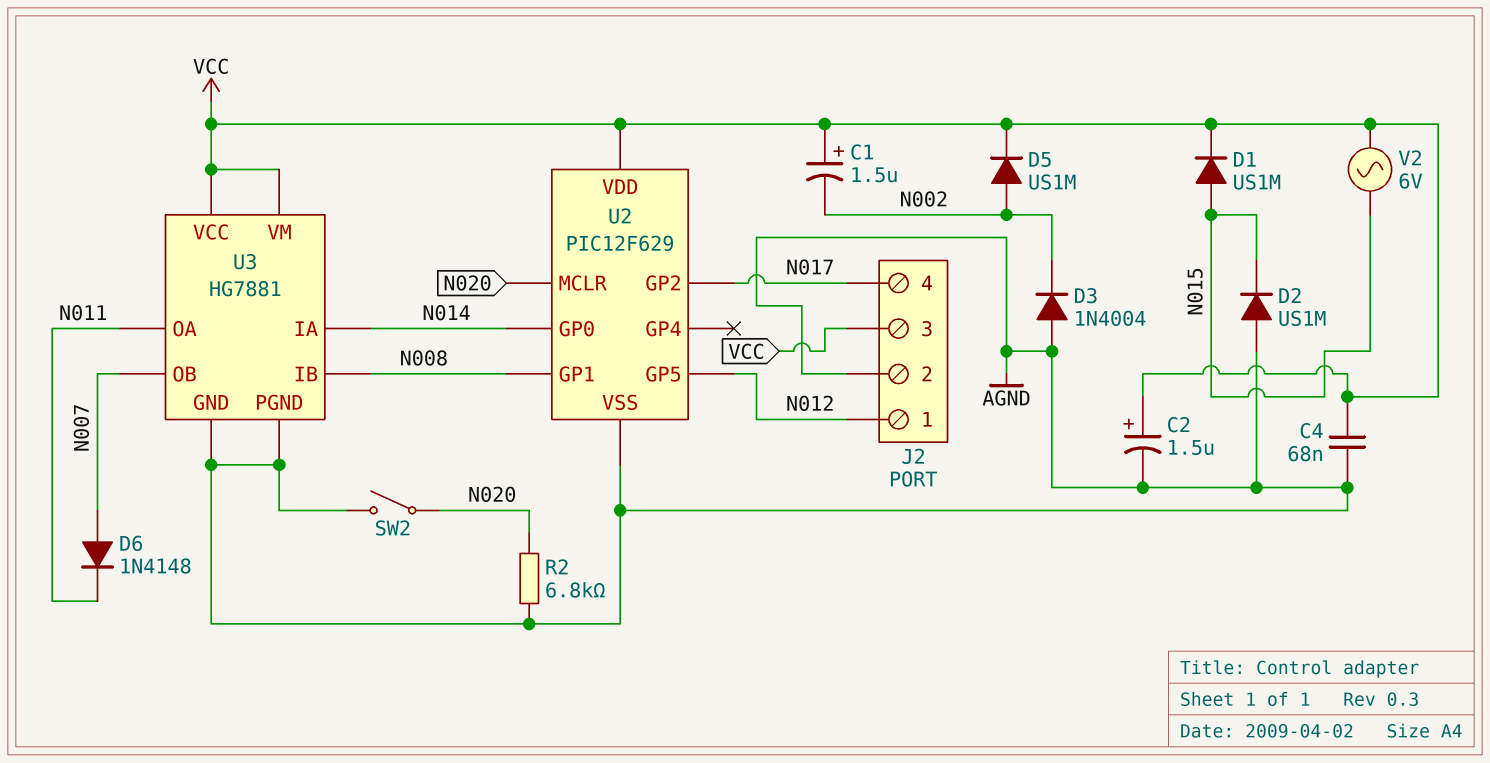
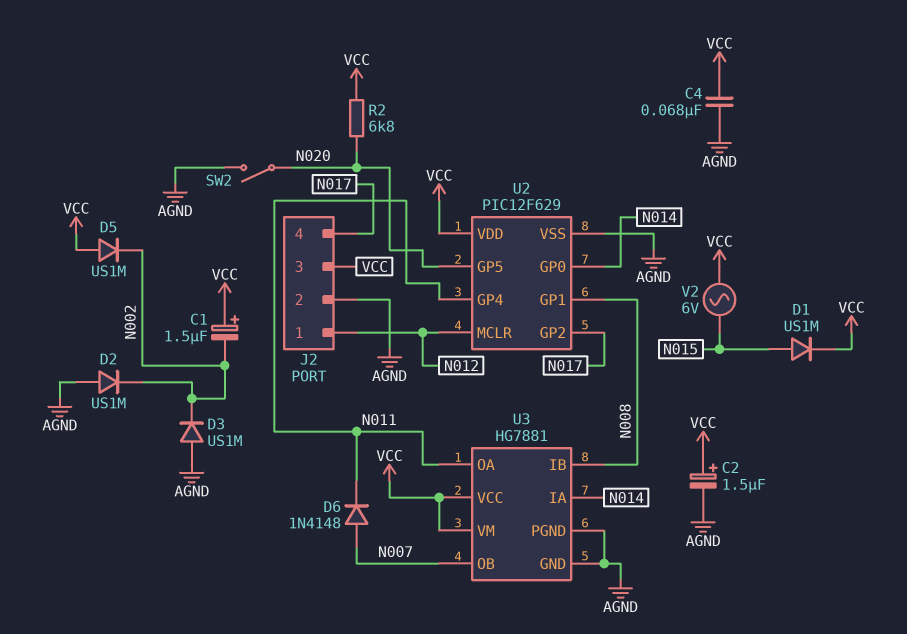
D2: diode US1M (A AGND, K N015) -> diode US1M (A AGND, K N002)
D3: diode 1N4004 (A AGND, K N002) -> diode US1M (A AGND, K N002)
D5: diode US1M (A N002, K VCC) -> diode US1M (A VCC, K N002)
R2: 6.8k (AGND, N020) -> 6.8k (N020, VCC)
U2 pin GP4: none -> N011
U2 pin GP5: N012 -> N020
U2 pin MCLR: N020 -> N012

